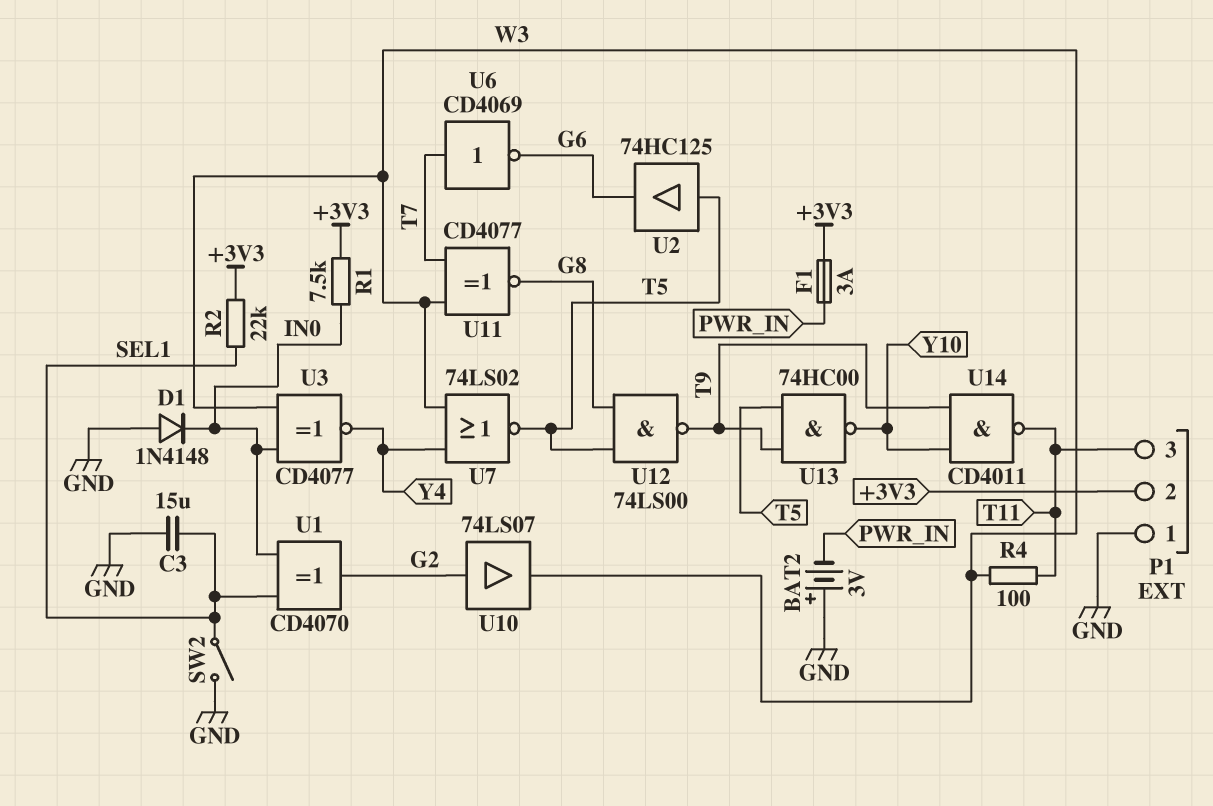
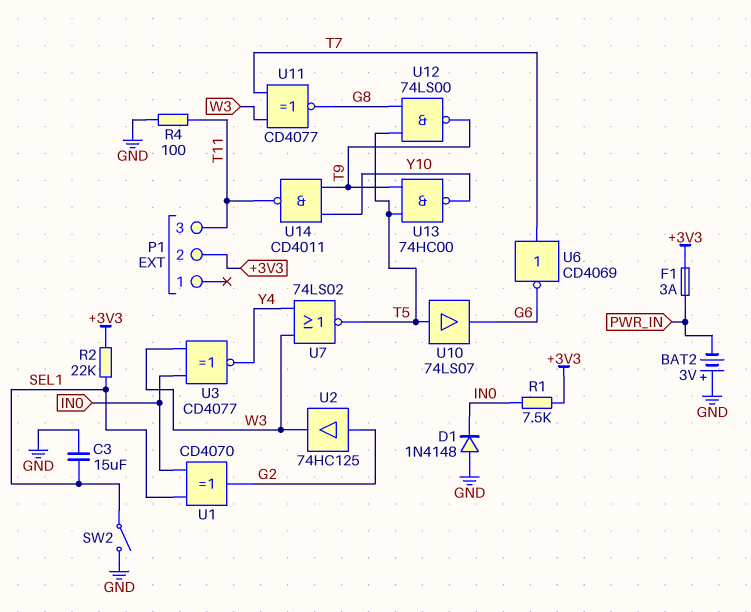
P1 pin 1: GND -> none
R4: 100 (T11, W3) -> 100 (GND, T11)
U2: buffer 74HC125 (in T5, out G6) -> buffer 74HC125 (in G2, out W3)
U10: buffer 74LS07 (in G2, out W3) -> buffer 74LS07 (in T5, out G6)

